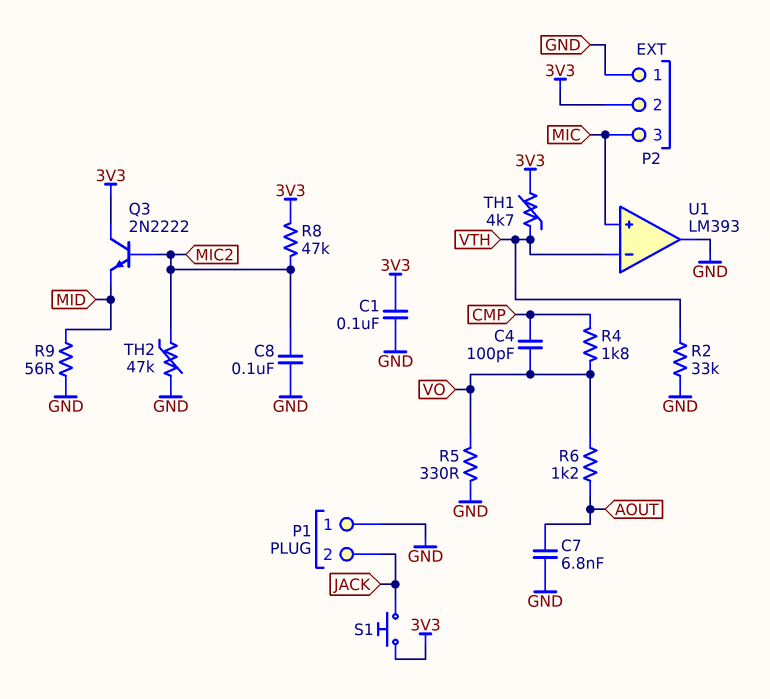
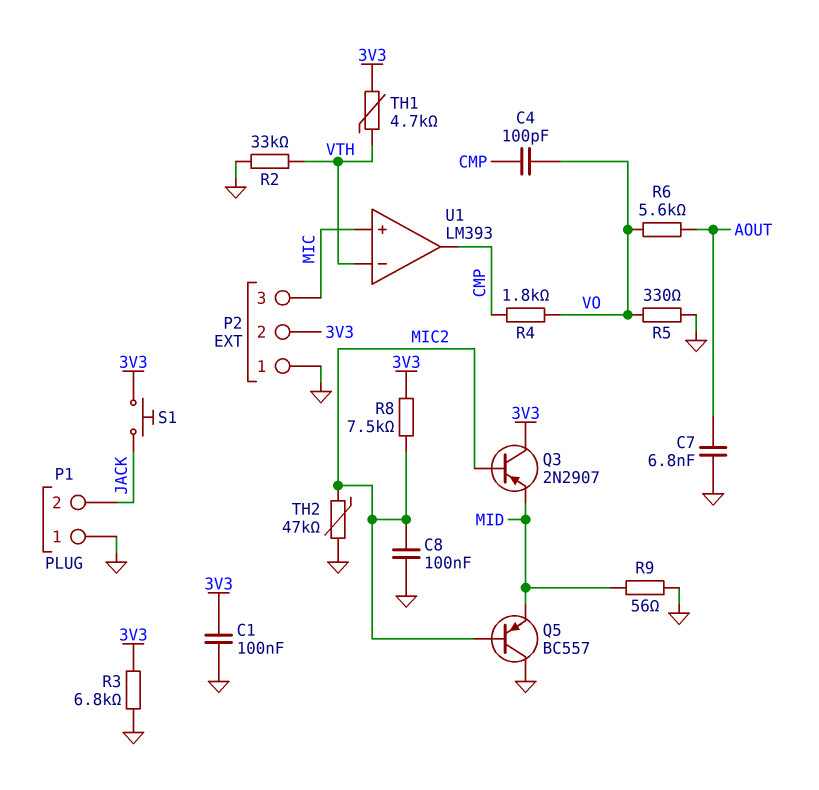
Q3: NPN 2N2222 (B MIC2, C 3V3, E MID) -> PNP 2N2907 (B MIC2, C 3V3, E MID)
Q5: none -> PNP BC557 (B MIC2, C GND, E MID)
R3: none -> 6.8k (3V3, GND)
R6: 1.2k (AOUT, VO) -> 5.6k (AOUT, VO)
R8: 47k (3V3, MIC2) -> 7.5k (3V3, MIC2)
U1 pin out: GND -> CMP

